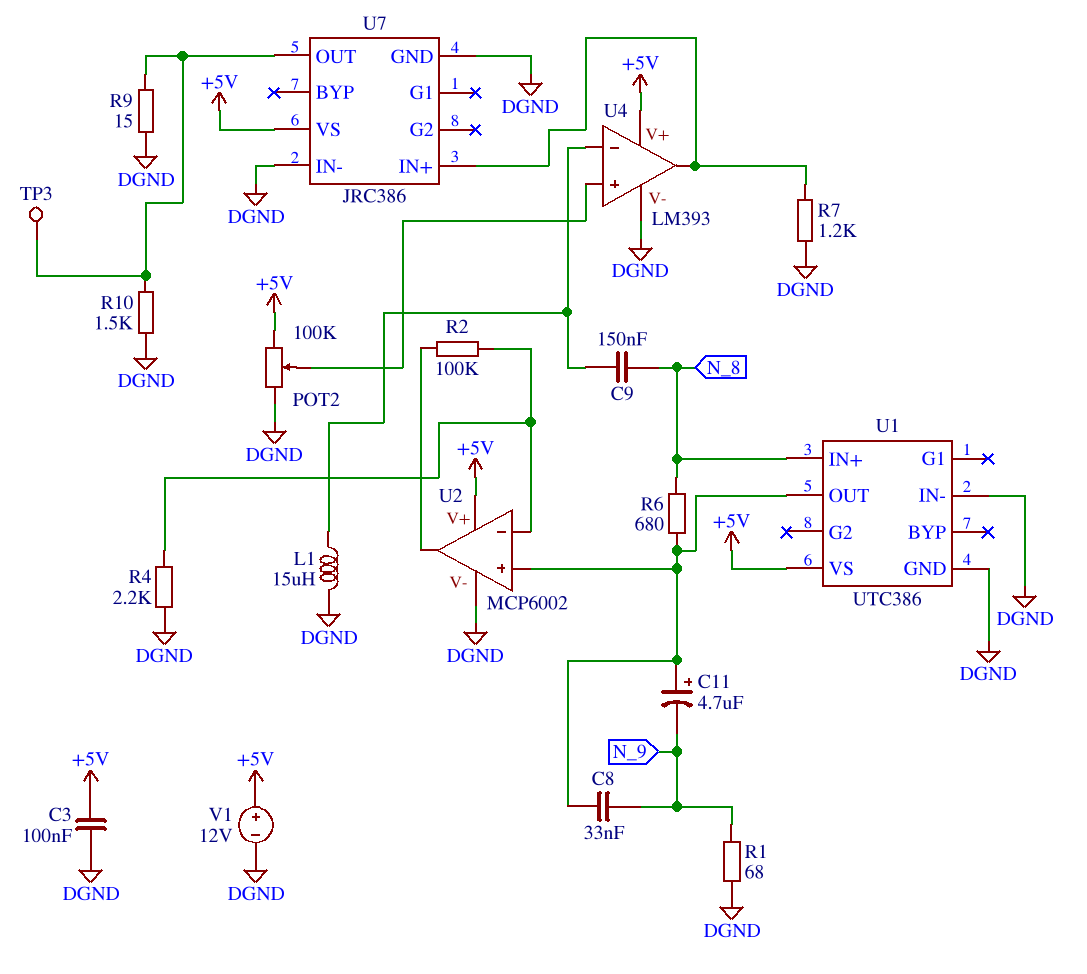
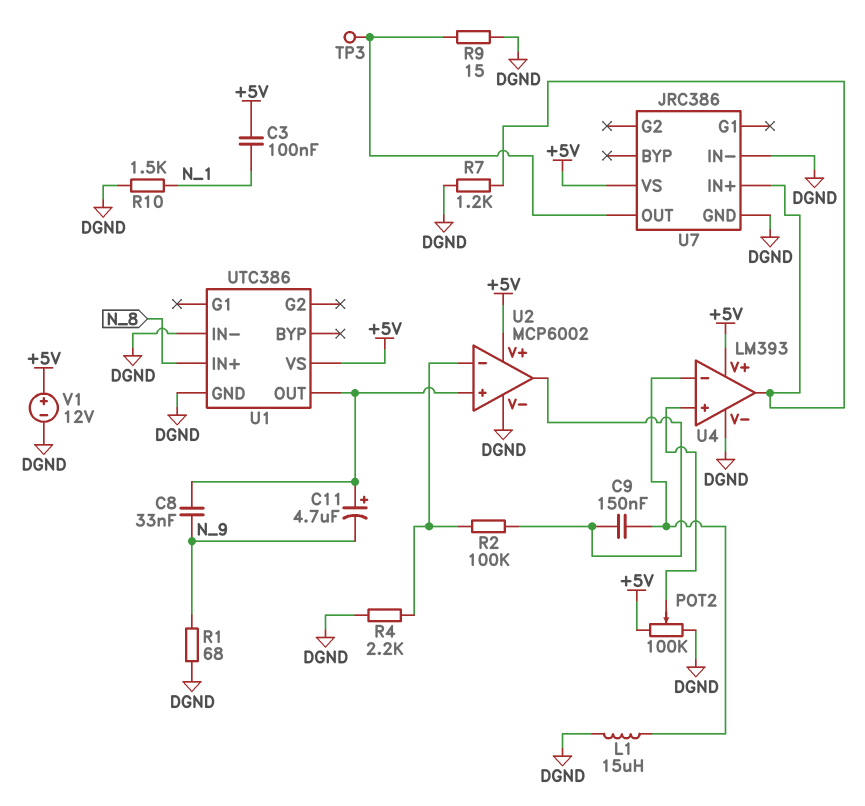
C3: 100nF (+5V, DGND) -> 100nF (+5V, N_1)
C9: 150nF (N_8, U4/in-) -> 150nF (U2/out, U4/in-)
R6: 680 (N_8, U1/OUT) -> none
R10: 1.5k (DGND, U7/OUT) -> 1.5k (DGND, N_1)

